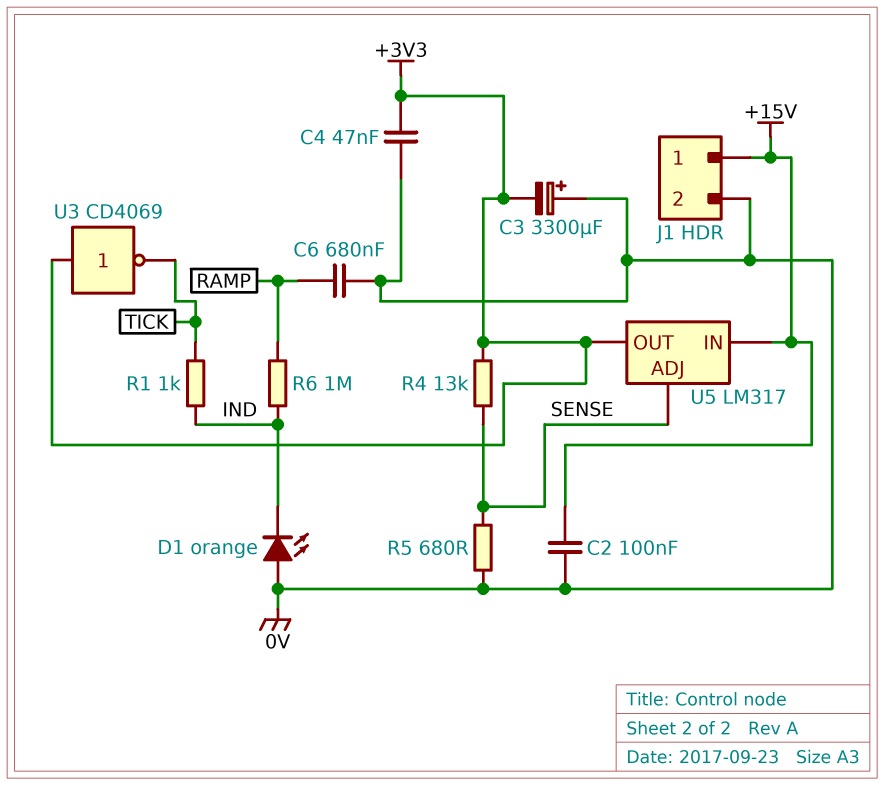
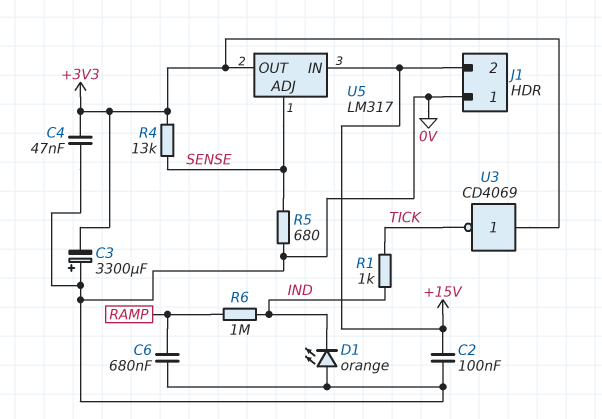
J1 pin 1: +15V -> 0V
J1 pin 2: 0V -> +15V

